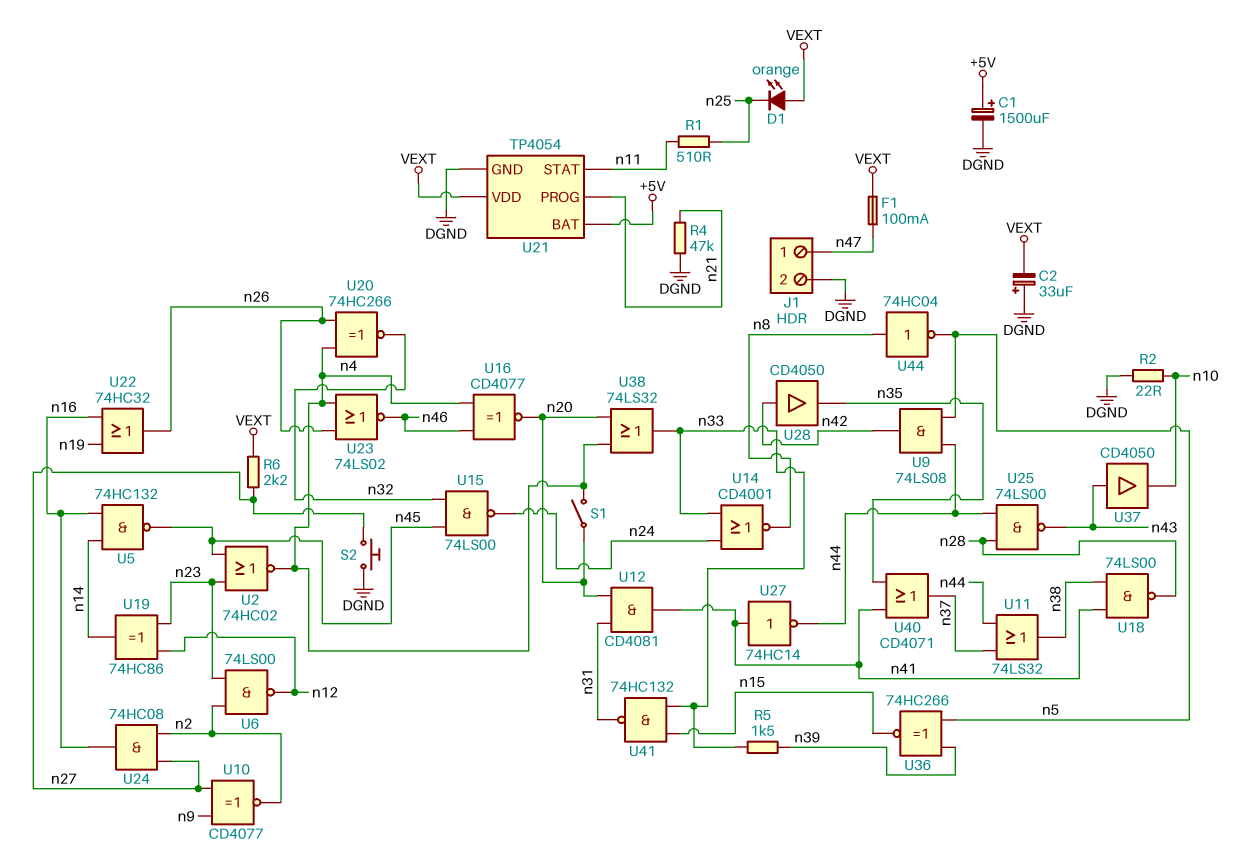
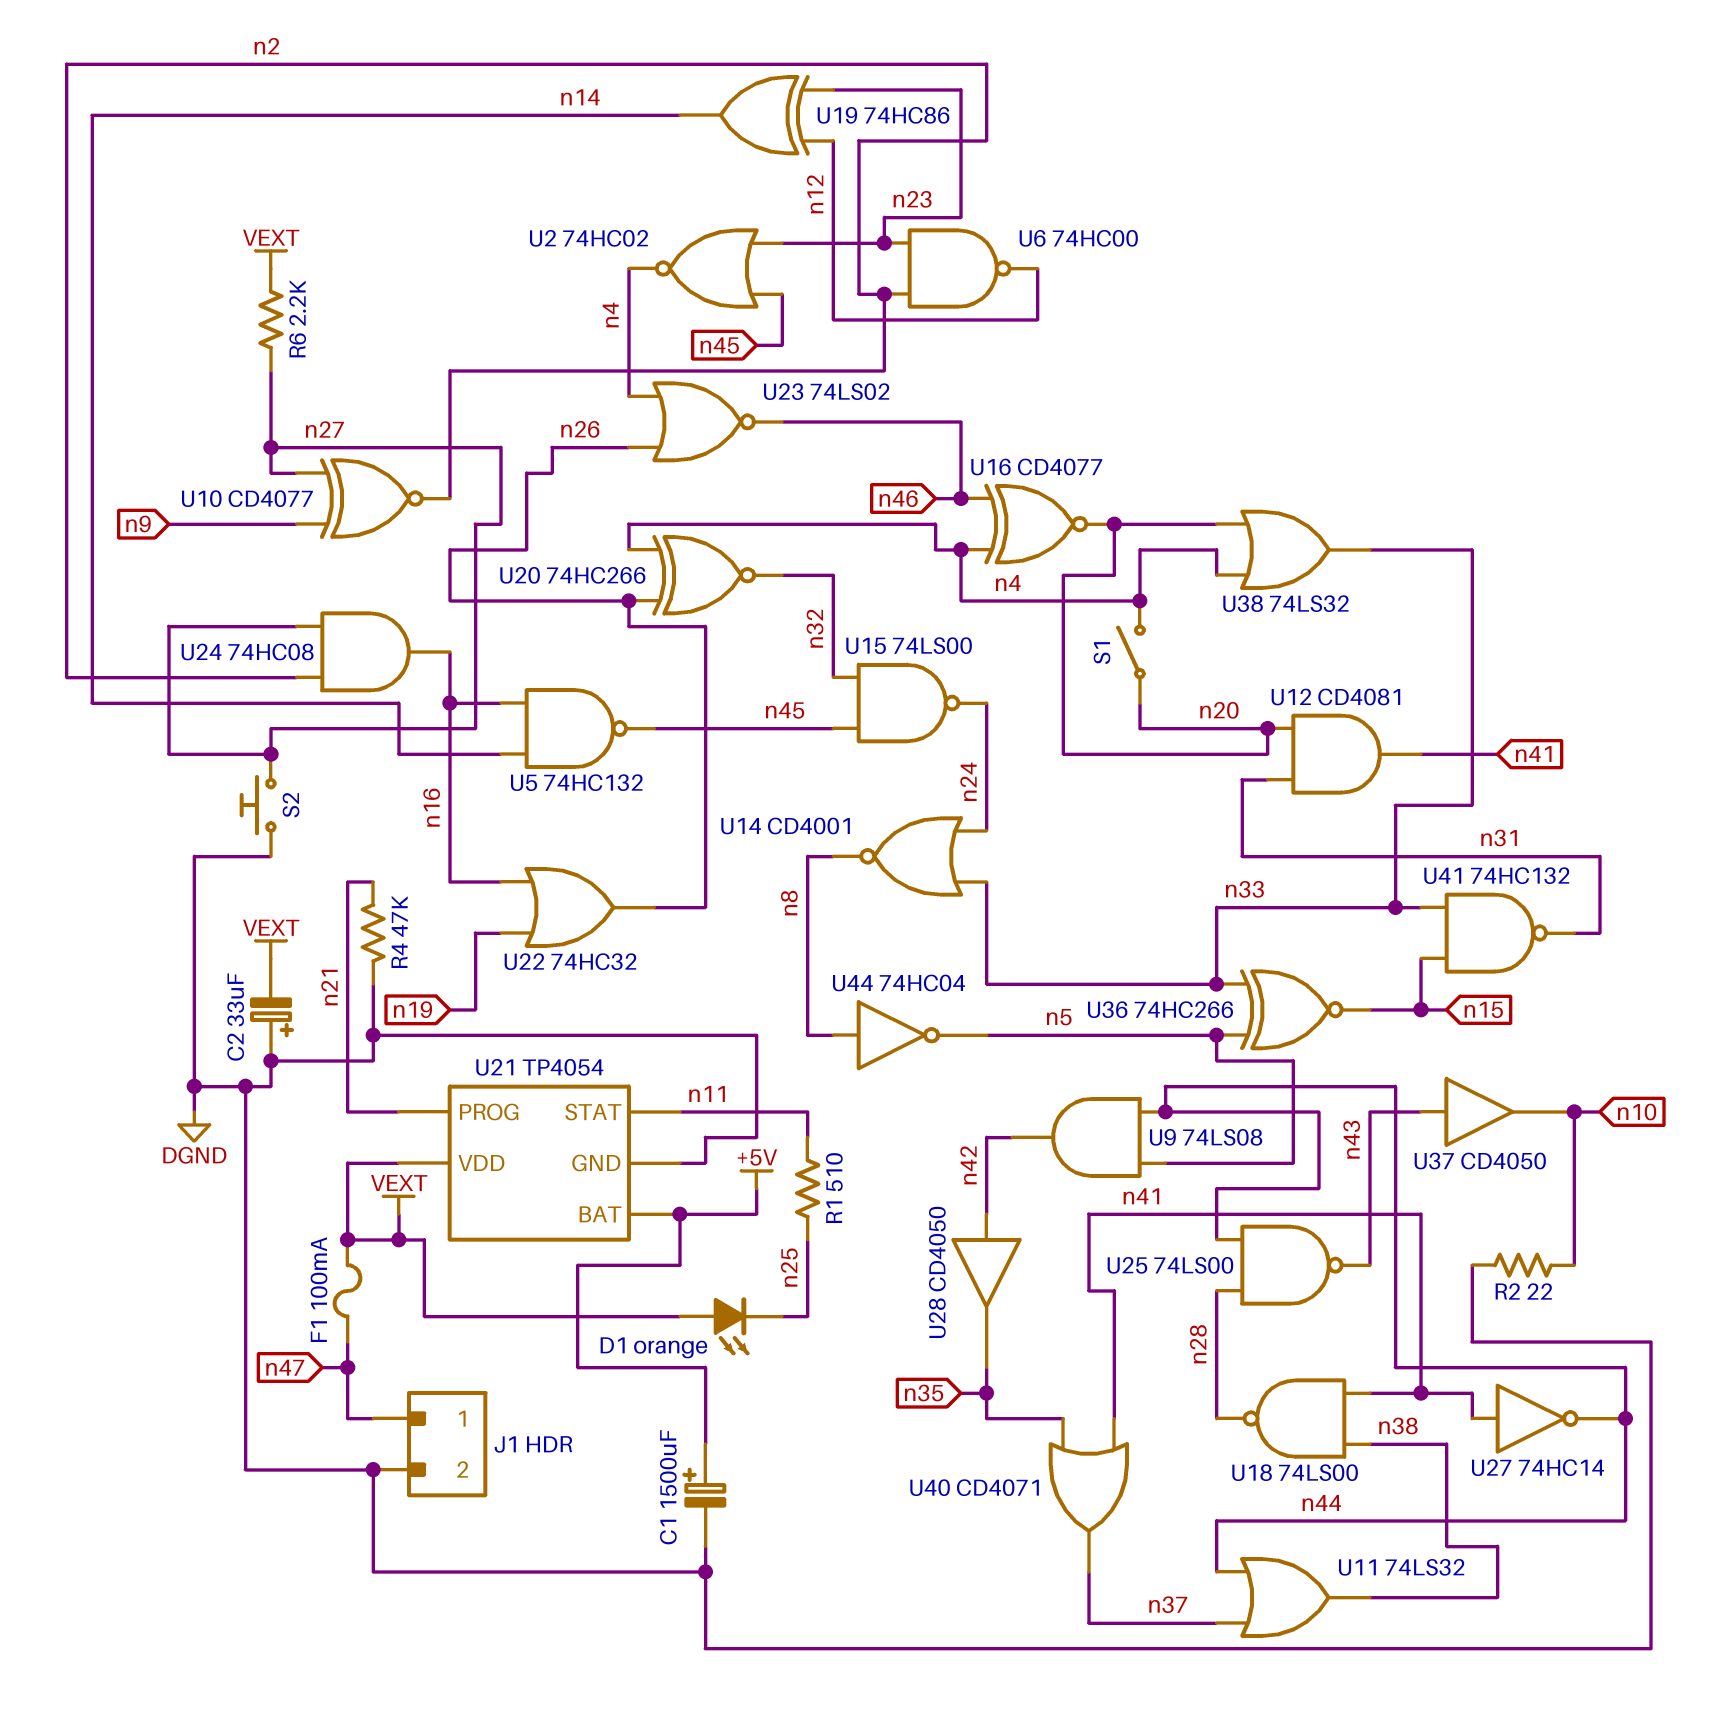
R5: 1.5k (n33, n39) -> none
U6: NAND 74LS00 (in n2, in n23, out n12) -> NAND 74HC00 (in n2, in n23, out n12)
U36: XNOR 74HC266 (in n5, in n39, out n15) -> XNOR 74HC266 (in n5, in n33, out n15)

